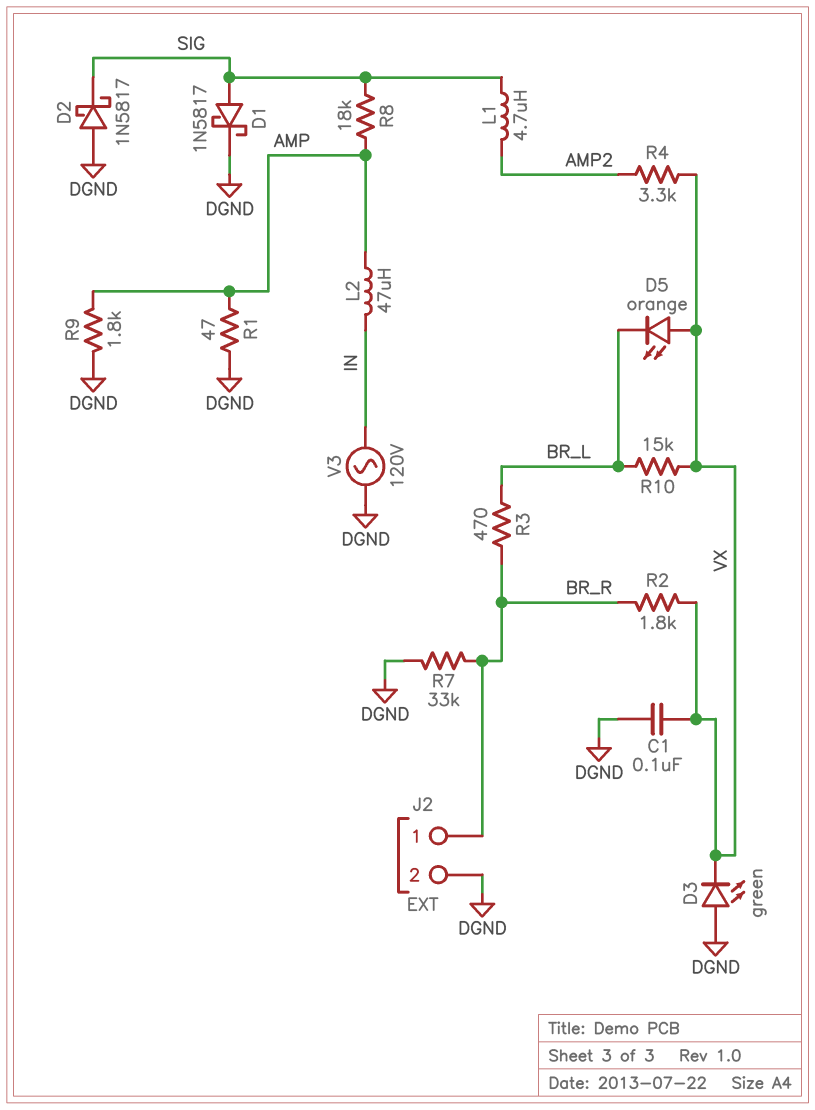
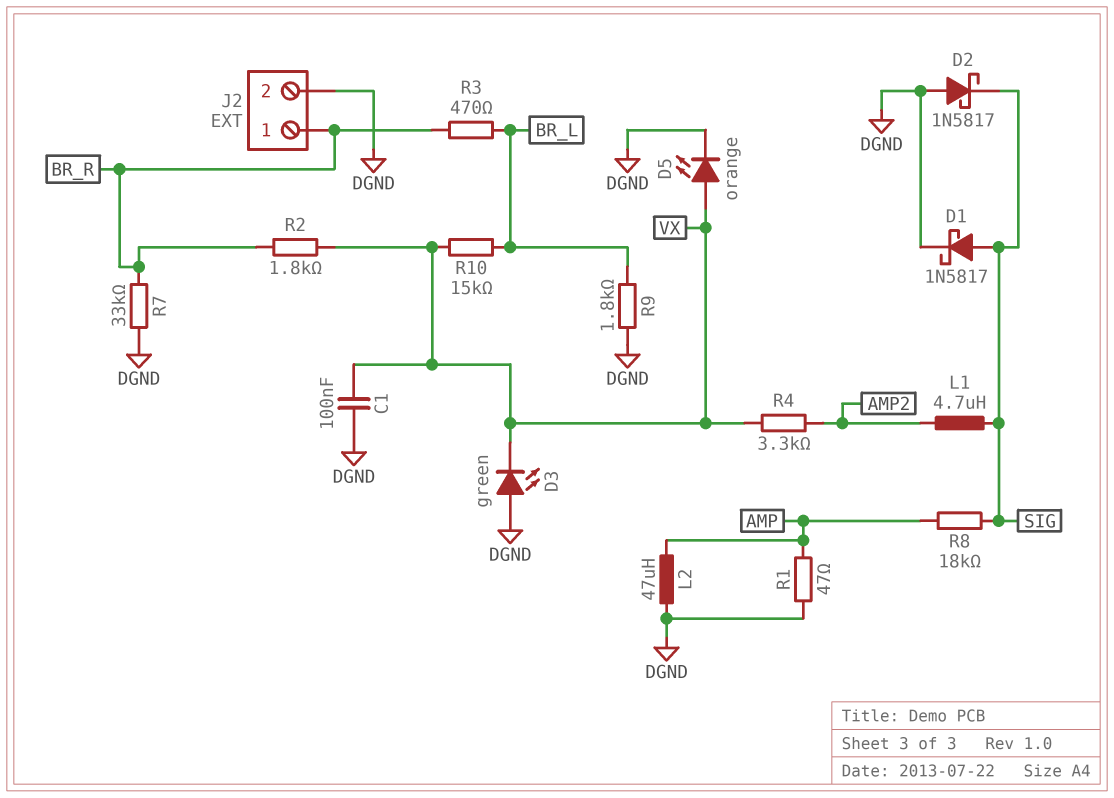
D5: LED orange (A VX, K BR_L) -> LED orange (A VX, K DGND)
L2: 47uH (AMP, IN) -> 47uH (AMP, DGND)
R9: 1.8k (AMP, DGND) -> 1.8k (BR_L, DGND)
V3: AC 120V (DGND, IN) -> none

